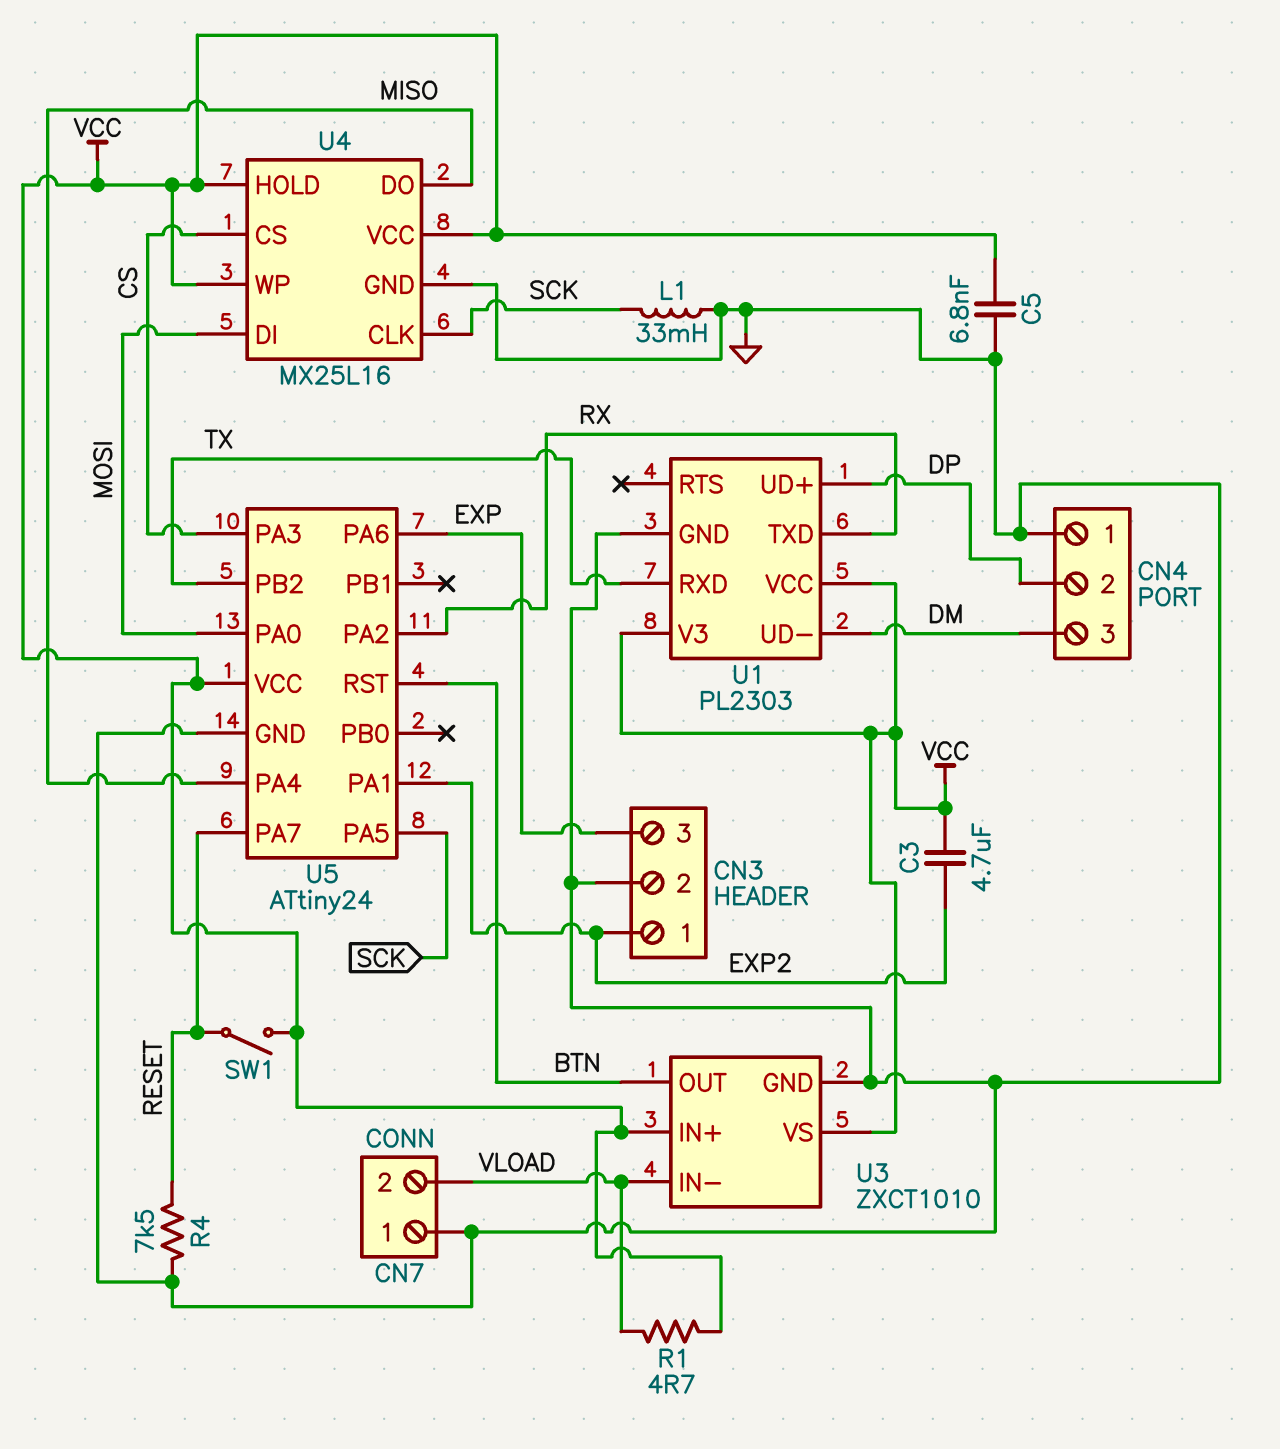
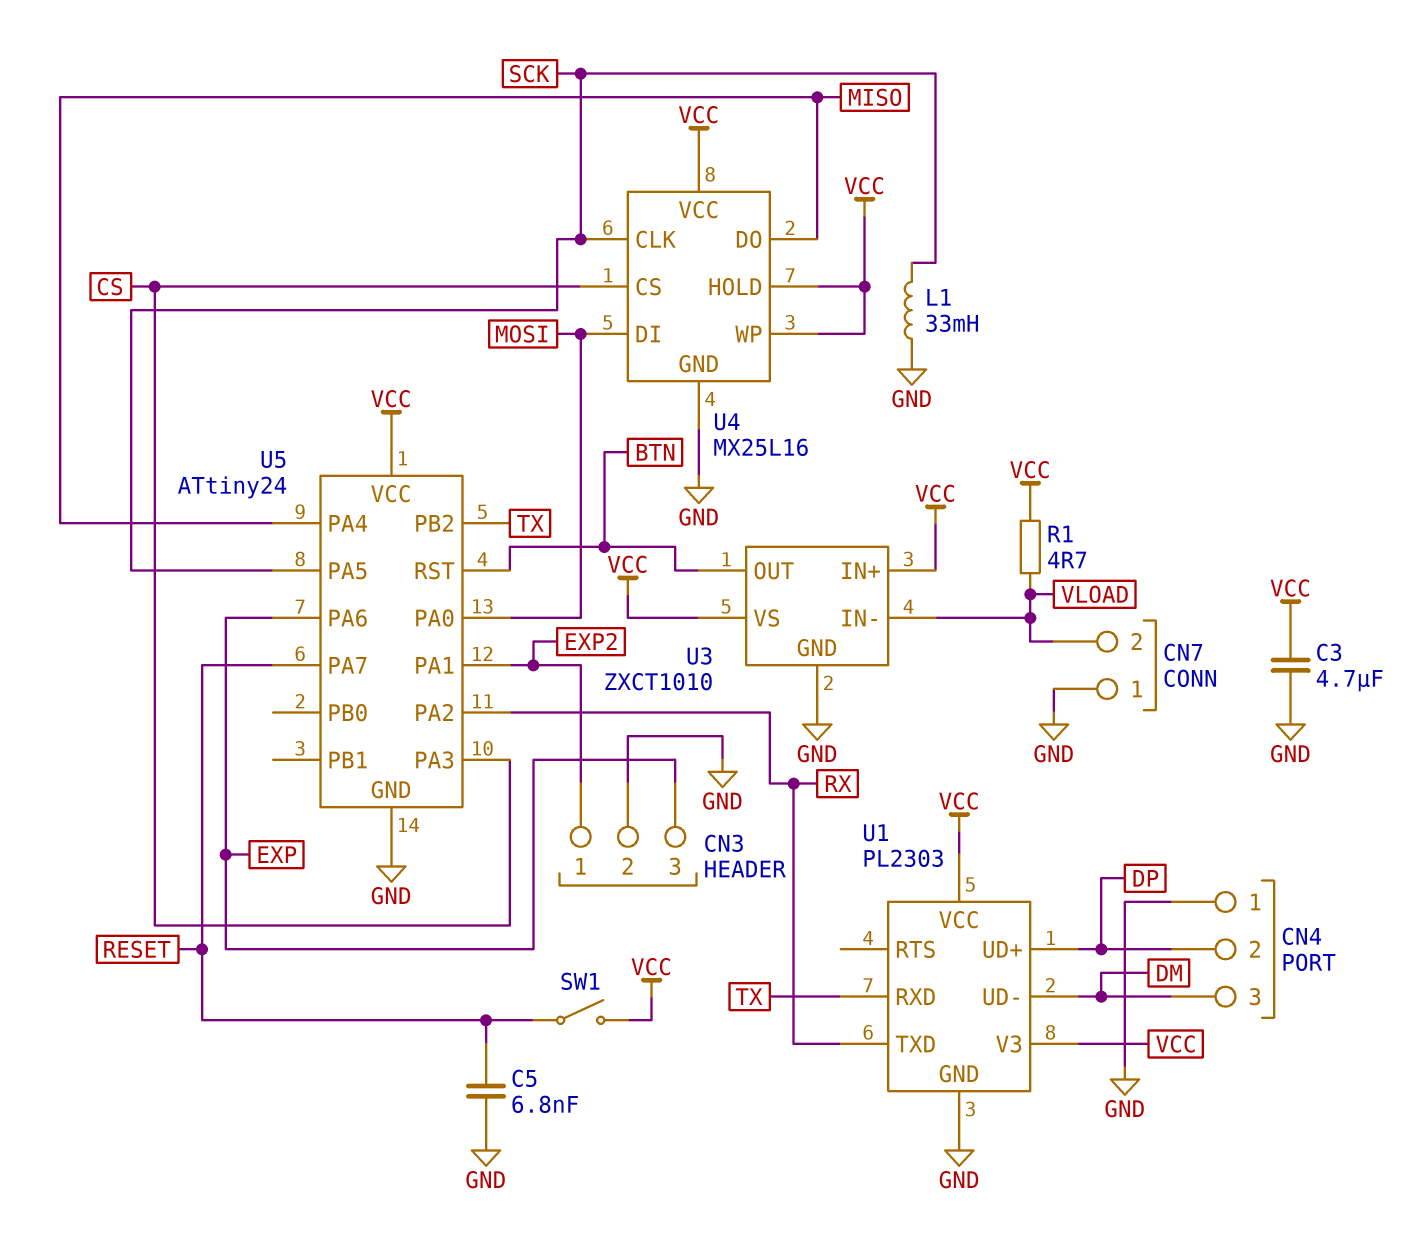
C3: 4.7uF (EXP2, VCC) -> 4.7uF (GND, VCC)
C5: 6.8nF (GND, VCC) -> 6.8nF (GND, RESET)
R4: 7.5k (GND, RESET) -> none

